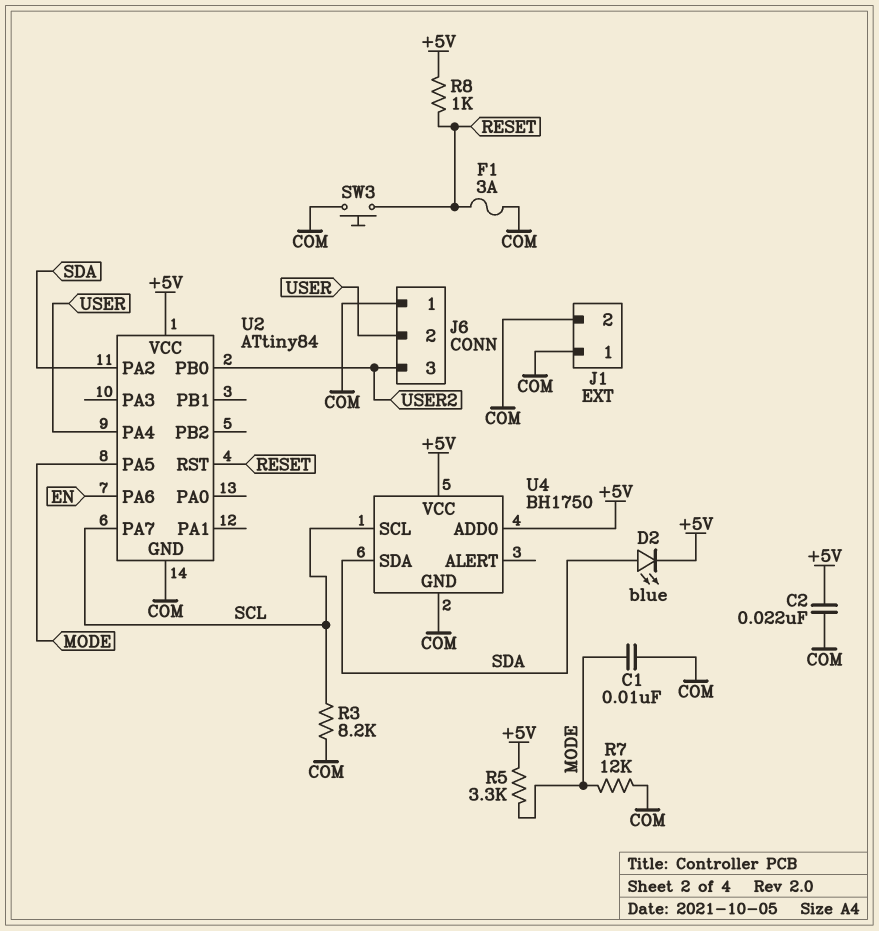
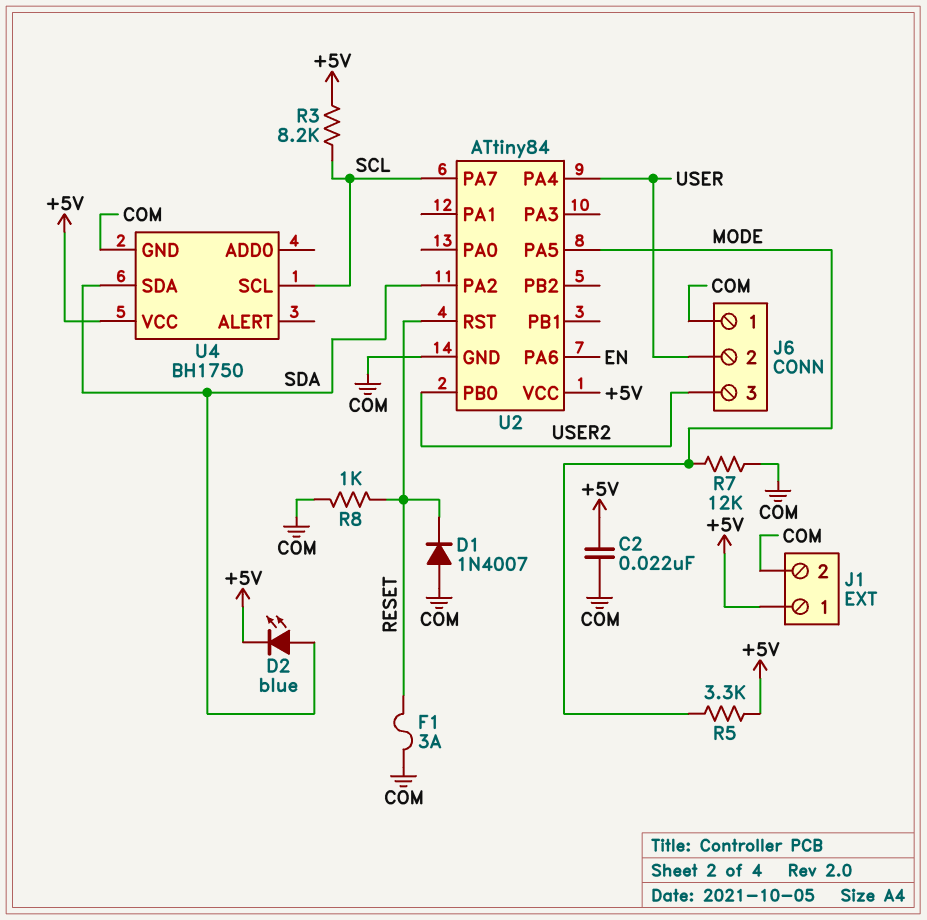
C1: 10nF (COM, MODE) -> none
D1: none -> diode 1N4007 (A COM, K RESET)
J1 pin 1: COM -> +5V
R3: 8.2k (COM, SCL) -> 8.2k (+5V, SCL)
R8: 1k (+5V, RESET) -> 1k (COM, RESET)
SW3: button (COM, RESET) -> none
U4 pin ADD0: +5V -> none

